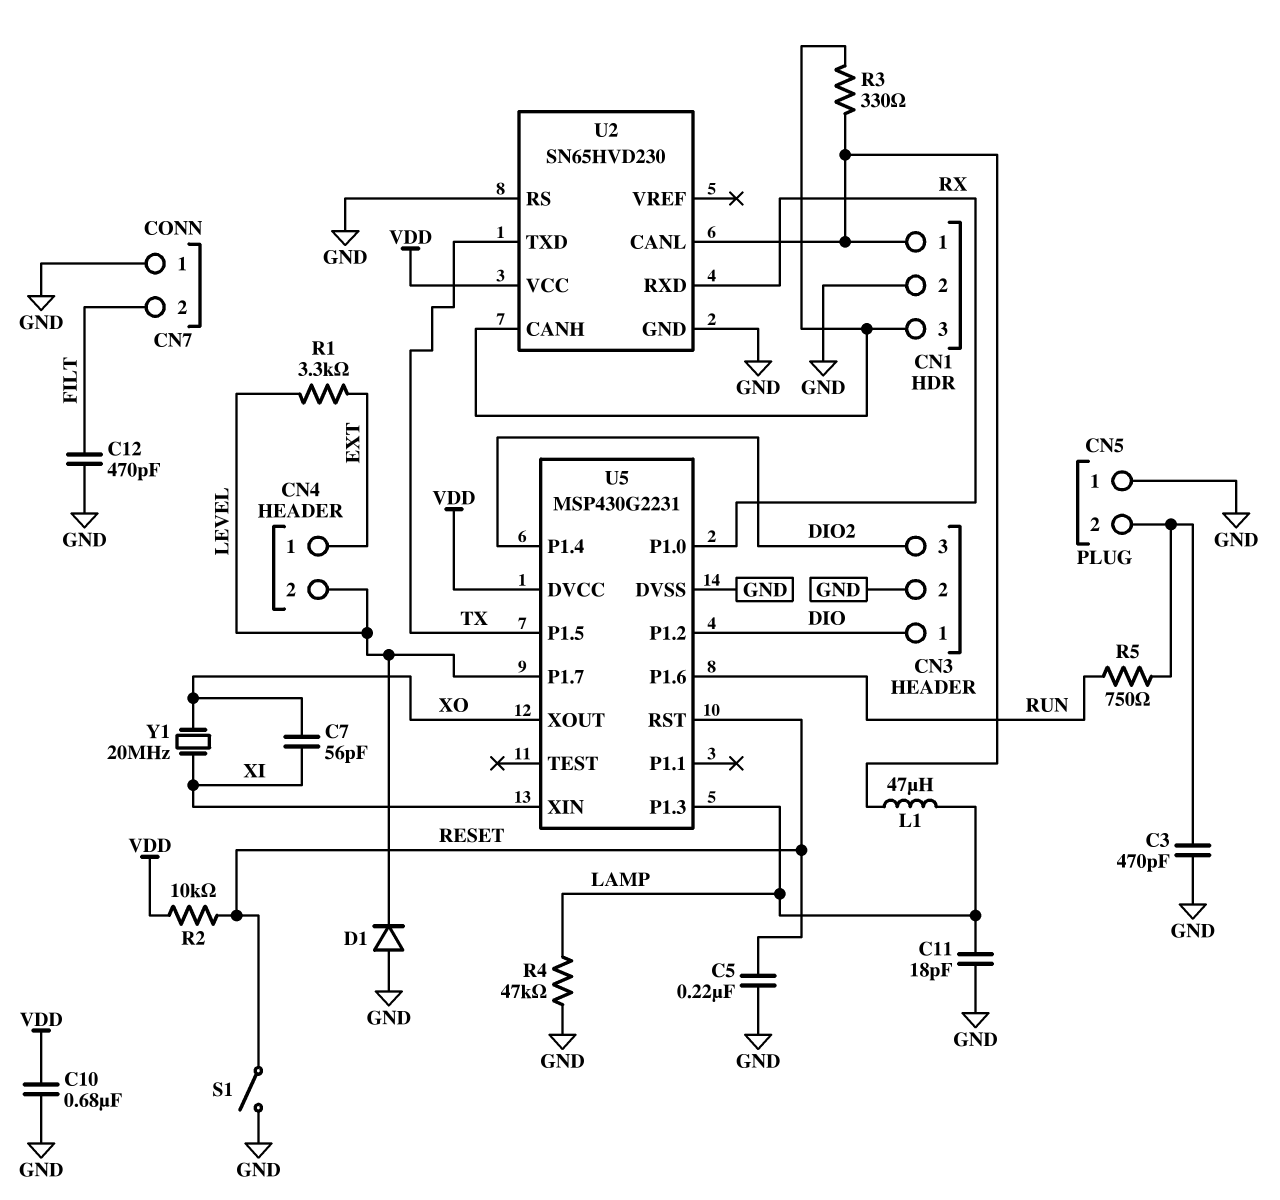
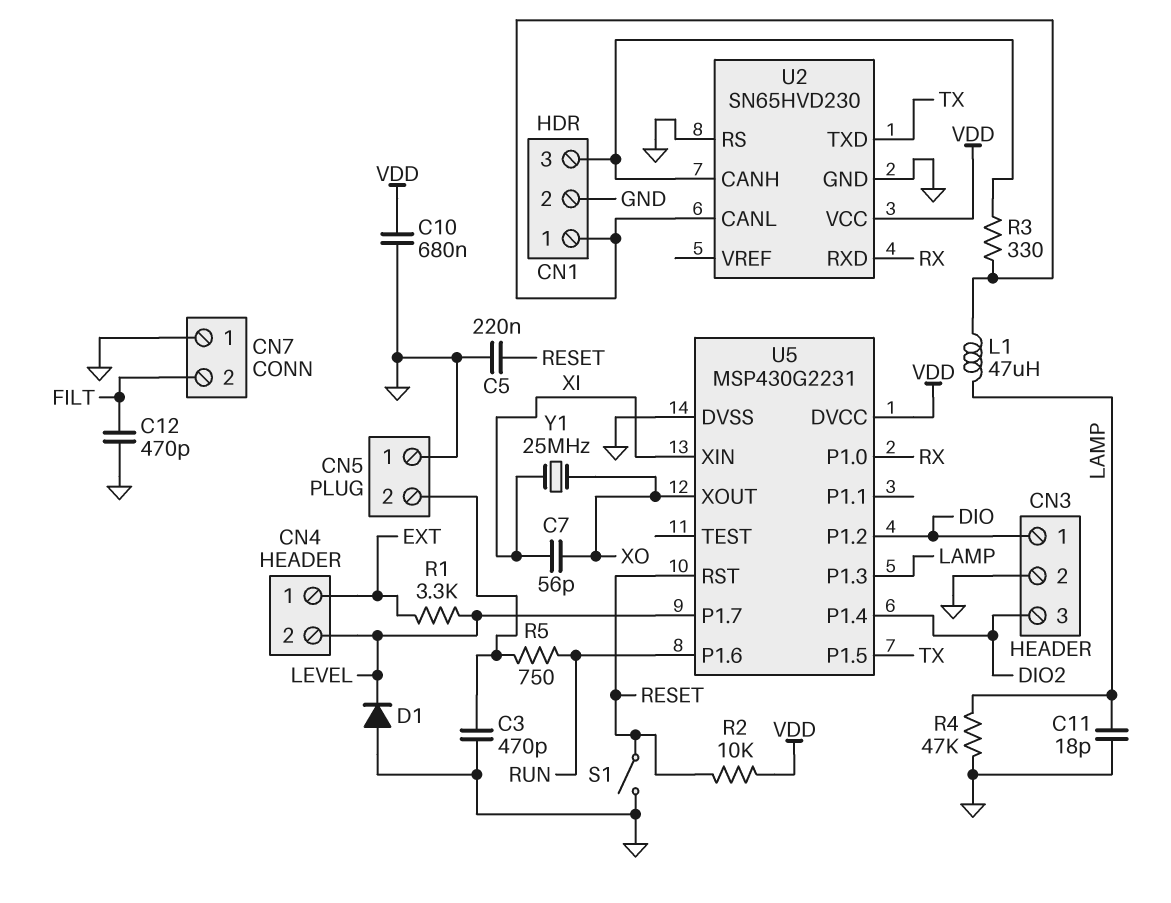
Y1: 20MHz (XI, XO) -> 25MHz (XI, XO)

